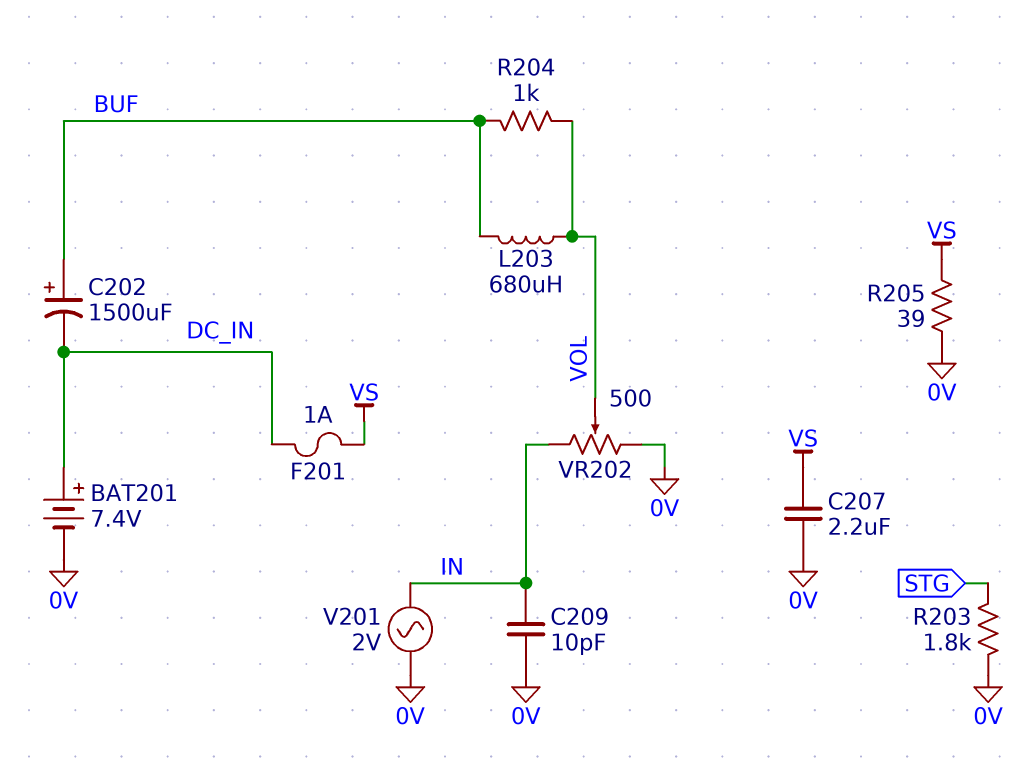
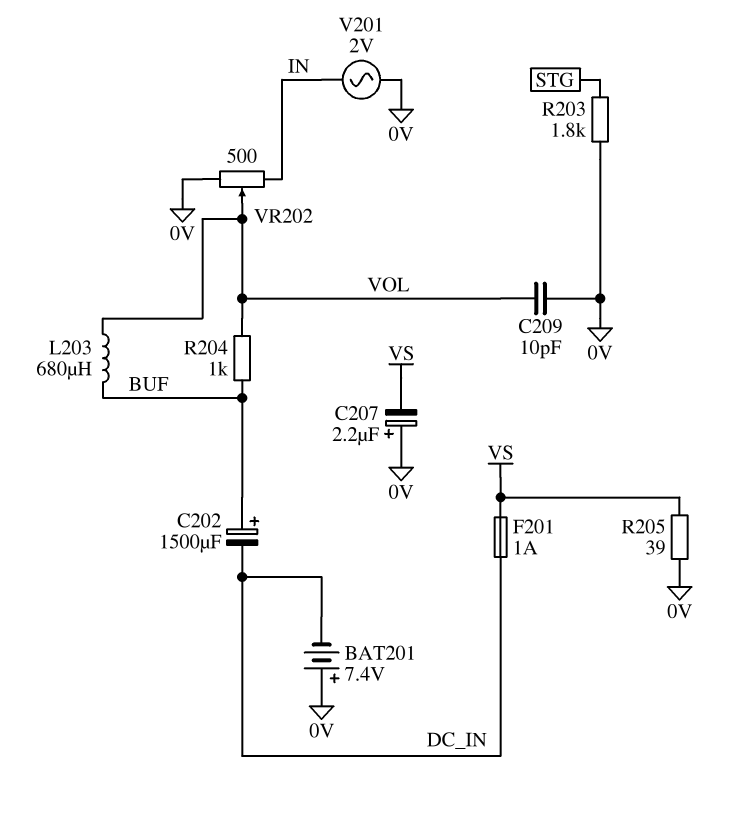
BAT201: 7.4V (plus DC_IN, minus 0V) -> 7.4V (plus 0V, minus DC_IN)
C207: 2.2uF (0V, VS) -> 2.2uF (plus 0V, minus VS)
C209: 10pF (0V, IN) -> 10pF (0V, VOL)

